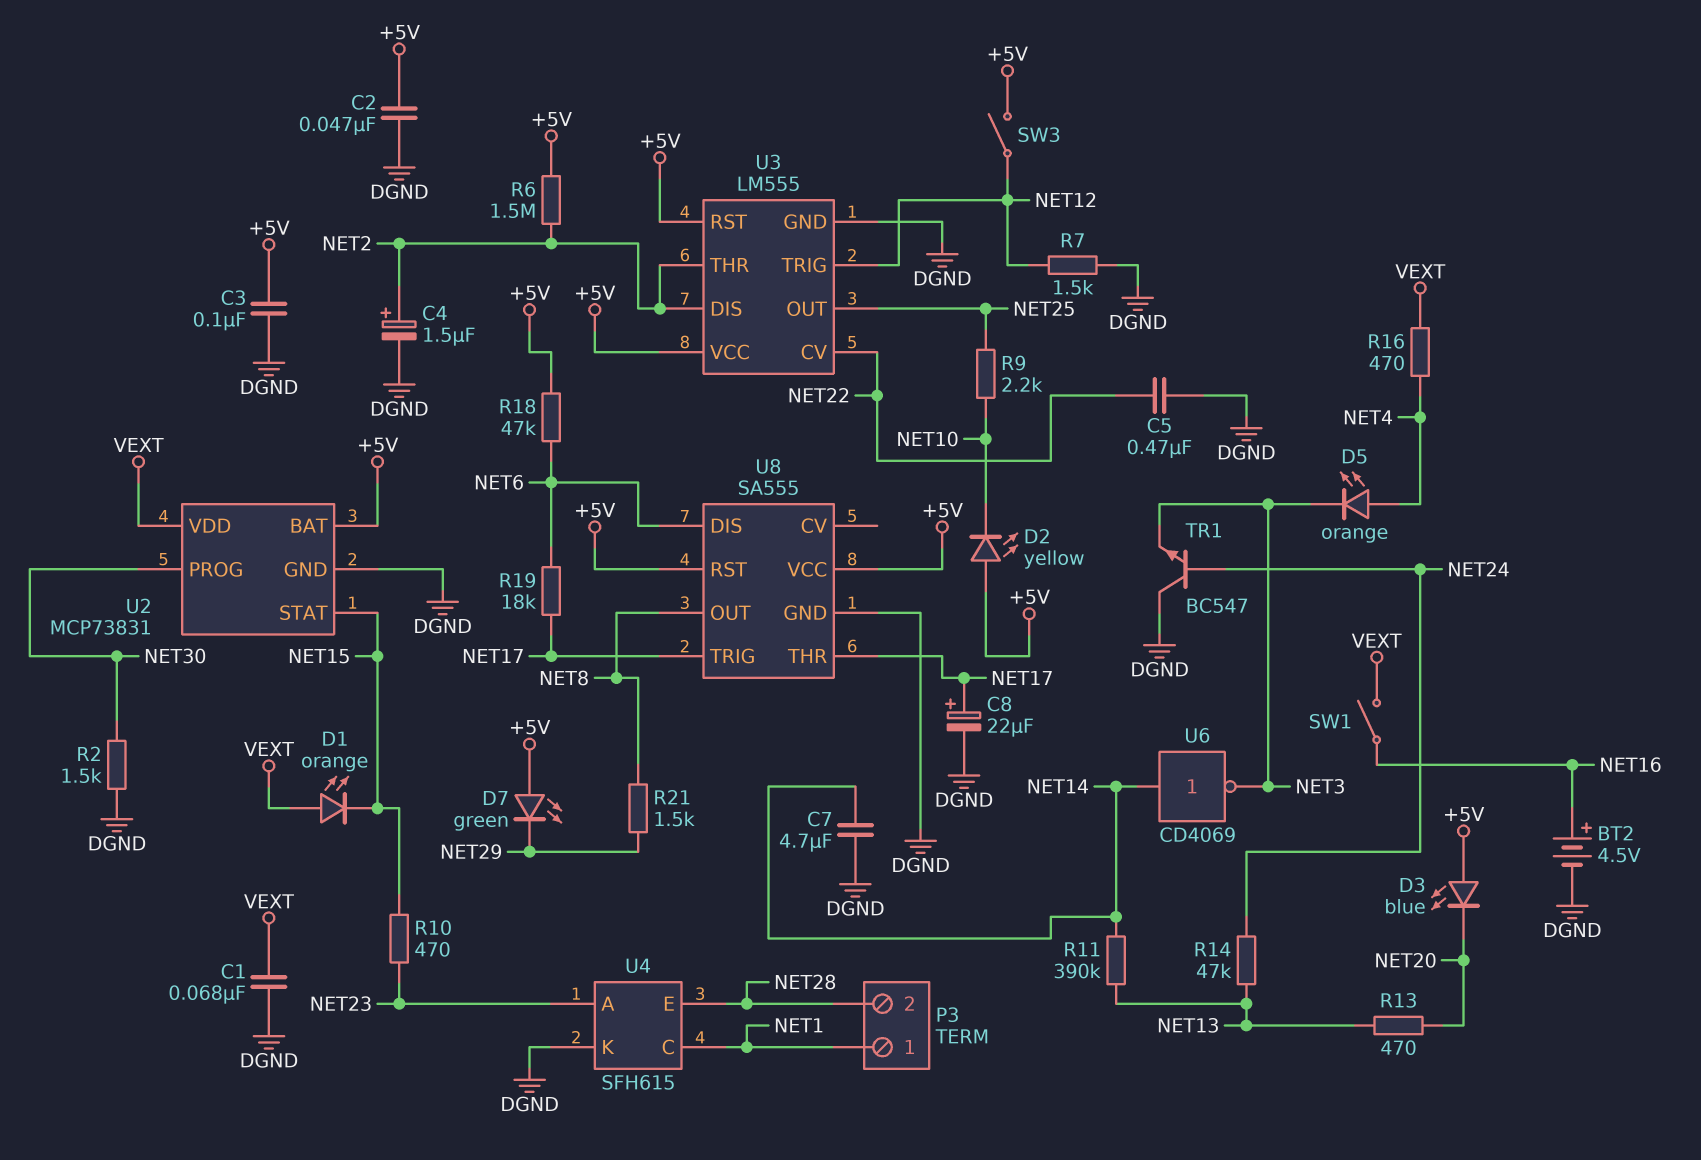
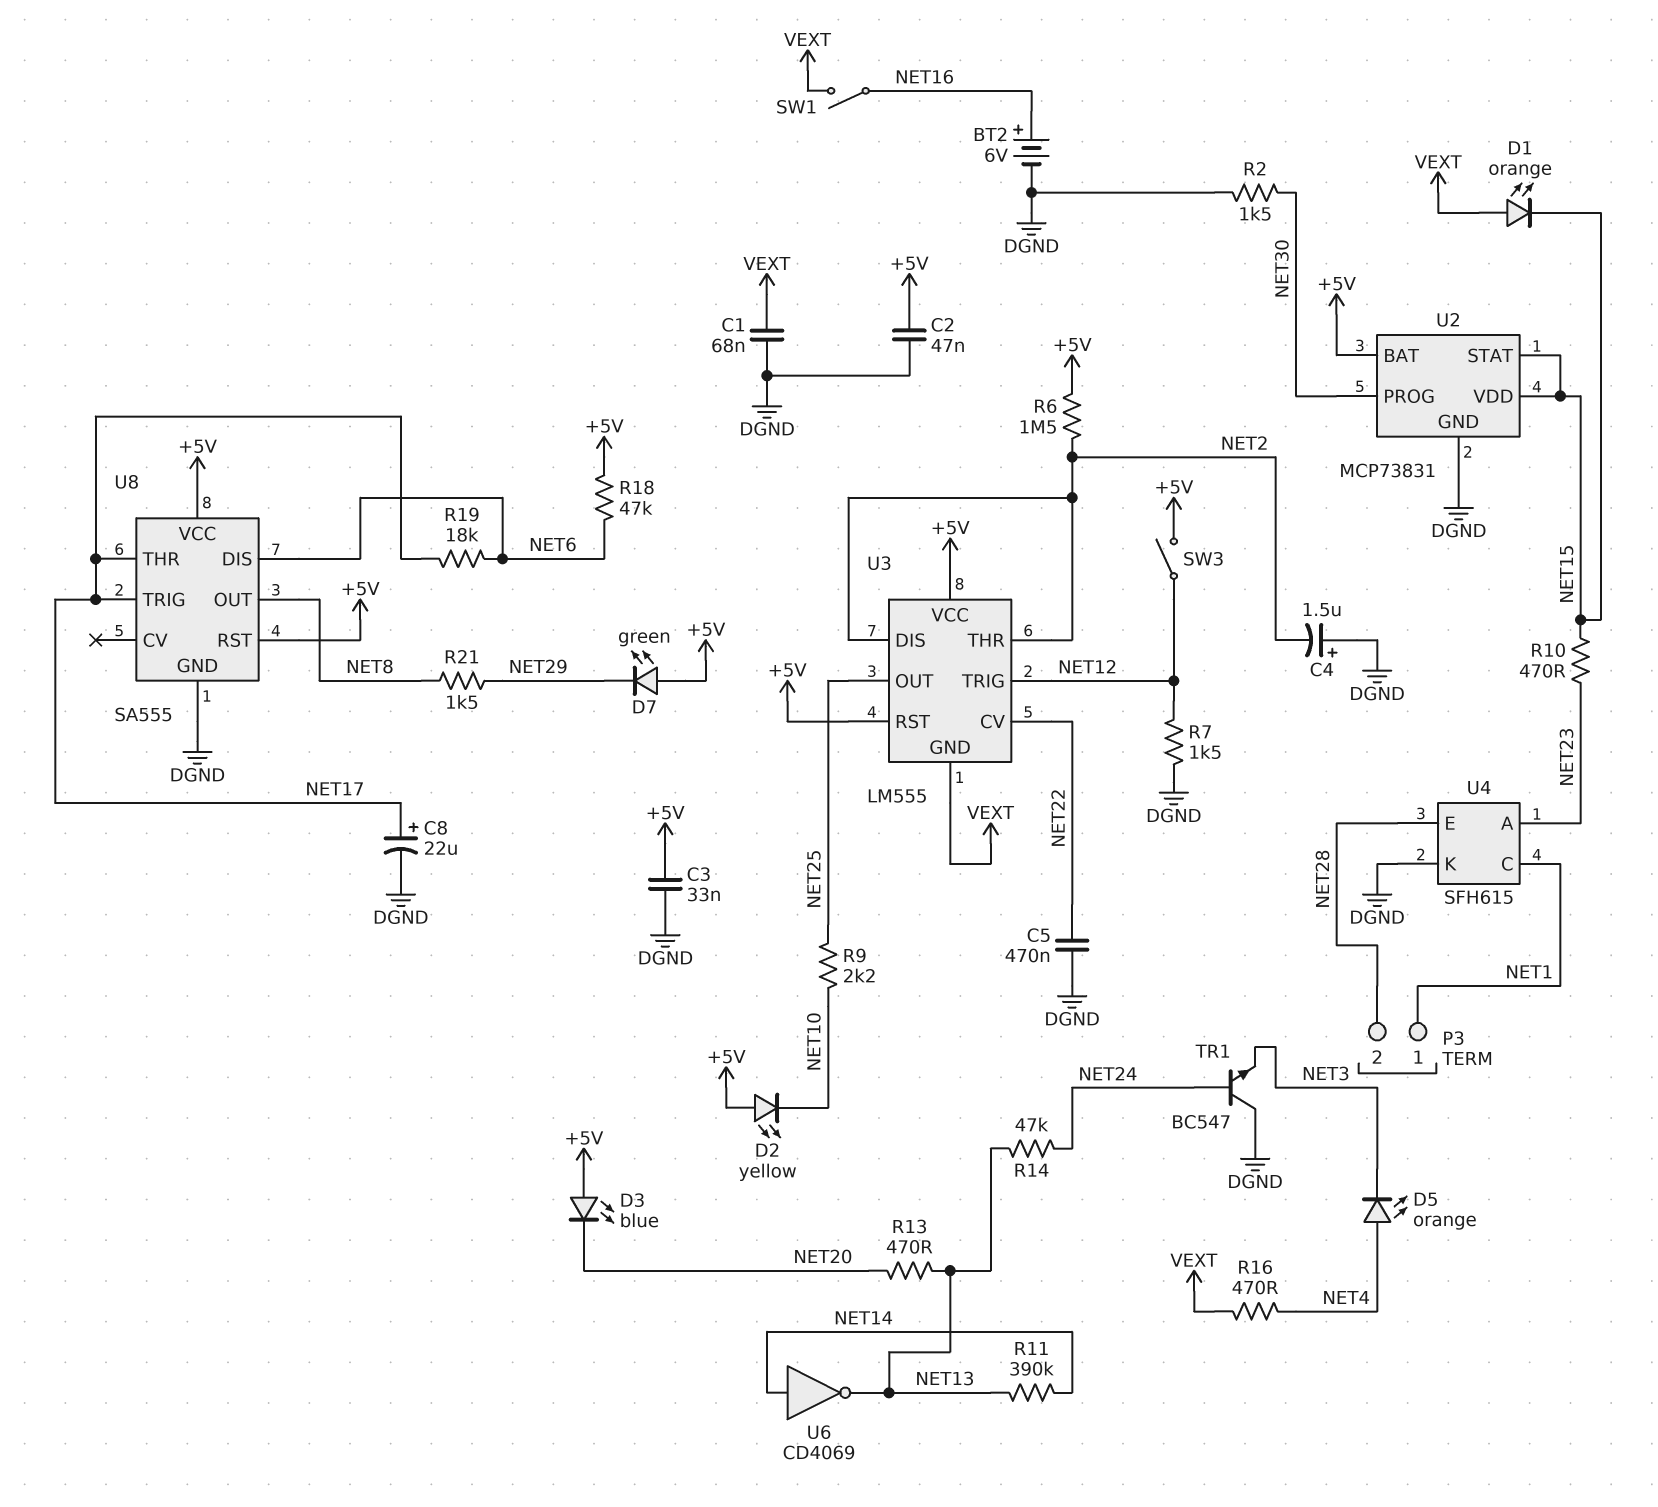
BT2: 4.5V (plus NET16, minus DGND) -> 6V (plus NET16, minus DGND)
C3: 100nF (+5V, DGND) -> 33nF (+5V, DGND)
C4: 1.5uF (plus NET2, minus DGND) -> 1.5uF (plus DGND, minus NET2)
C7: 4.7uF (DGND, NET14) -> none
U2 pin VDD: VEXT -> NET15
U3 pin GND: DGND -> VEXT
U6: NOT CD4069 (in NET14, out NET3) -> NOT CD4069 (in NET14, out NET13)

